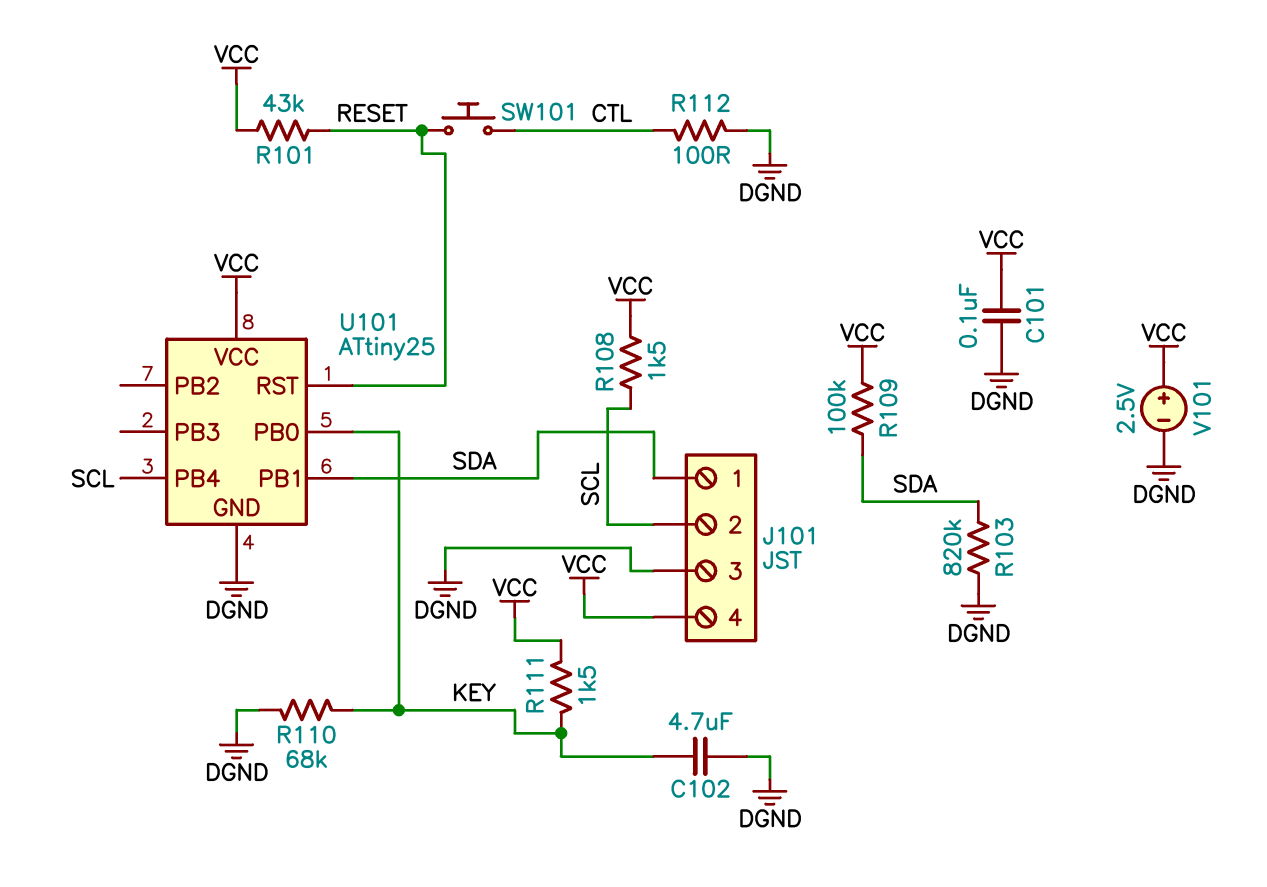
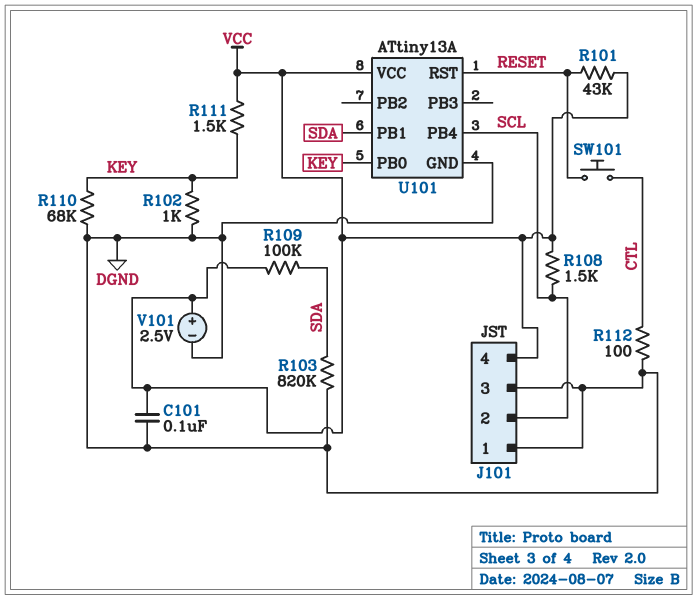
C102: 4.7uF (DGND, KEY) -> none
J101 pin 1: SDA -> DGND
R102: none -> 1k (DGND, KEY)
U101: ATtiny25 -> ATtiny13A

